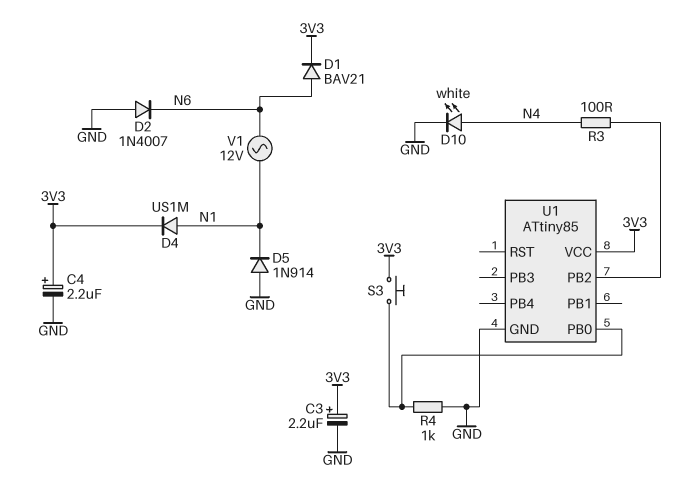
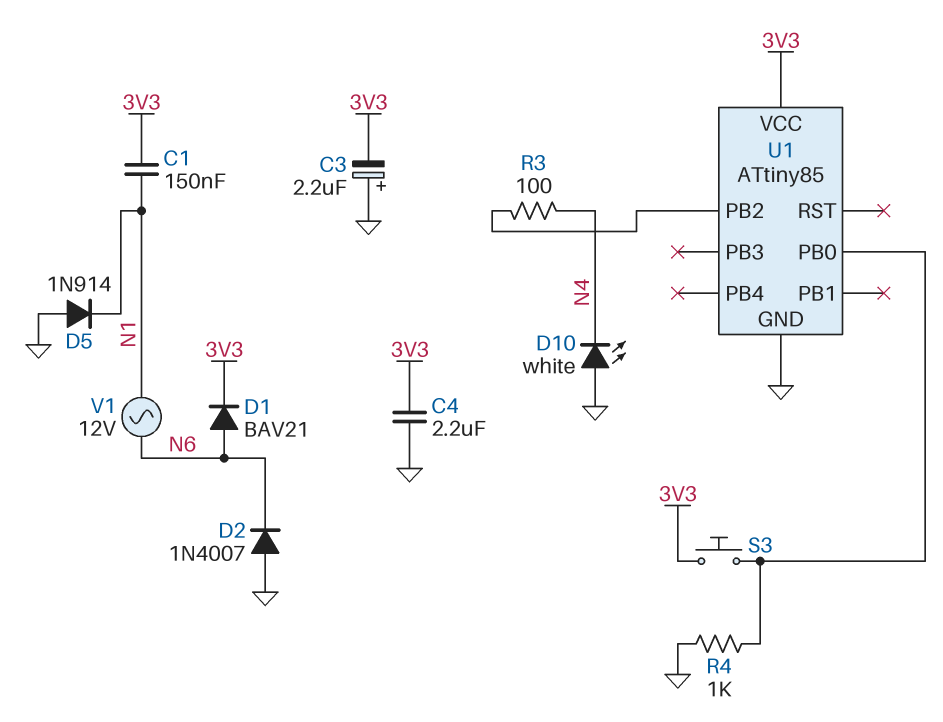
C1: none -> 150nF (3V3, N1)
C3: 2.2uF (plus 3V3, minus GND) -> 2.2uF (plus GND, minus 3V3)
C4: 2.2uF (plus 3V3, minus GND) -> 2.2uF (3V3, GND)
D4: diode US1M (A N1, K 3V3) -> none
D10: LED white (A N4, K GND) -> LED white (A GND, K N4)

